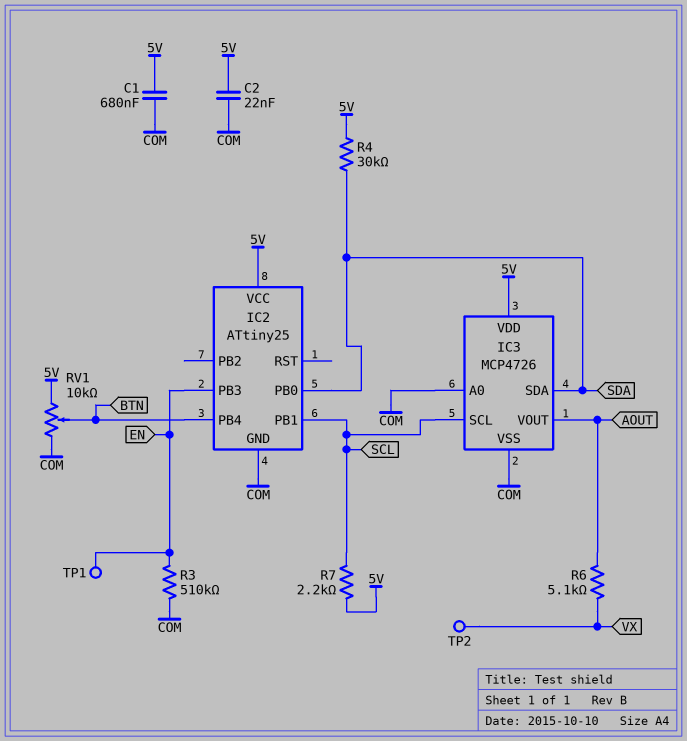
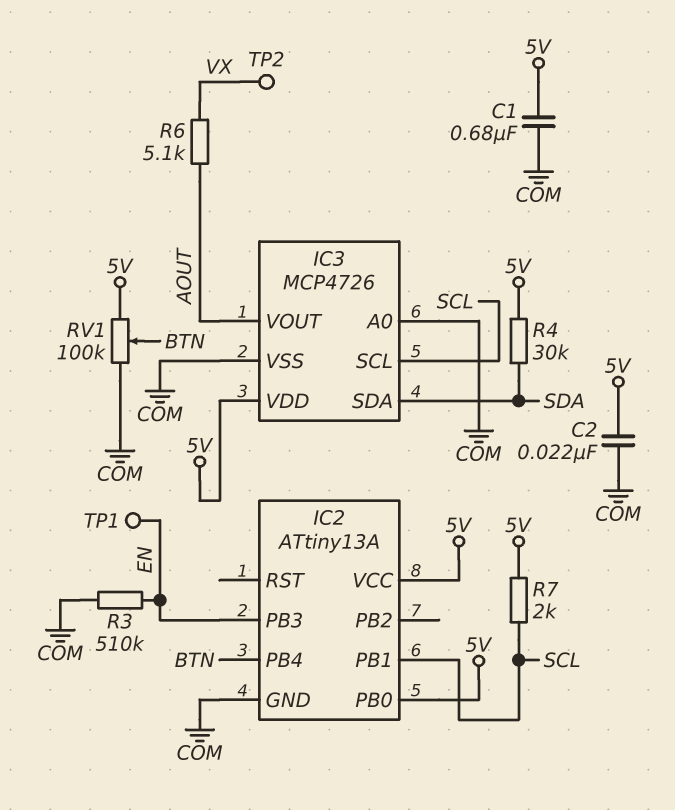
IC2: ATtiny25 -> ATtiny13A
IC2 pin PB0: SDA -> 5V
R7: 2.2k (5V, SCL) -> 2k (5V, SCL)
RV1: 10k (5V, COM, wiper BTN) -> 100k (5V, COM, wiper BTN)

